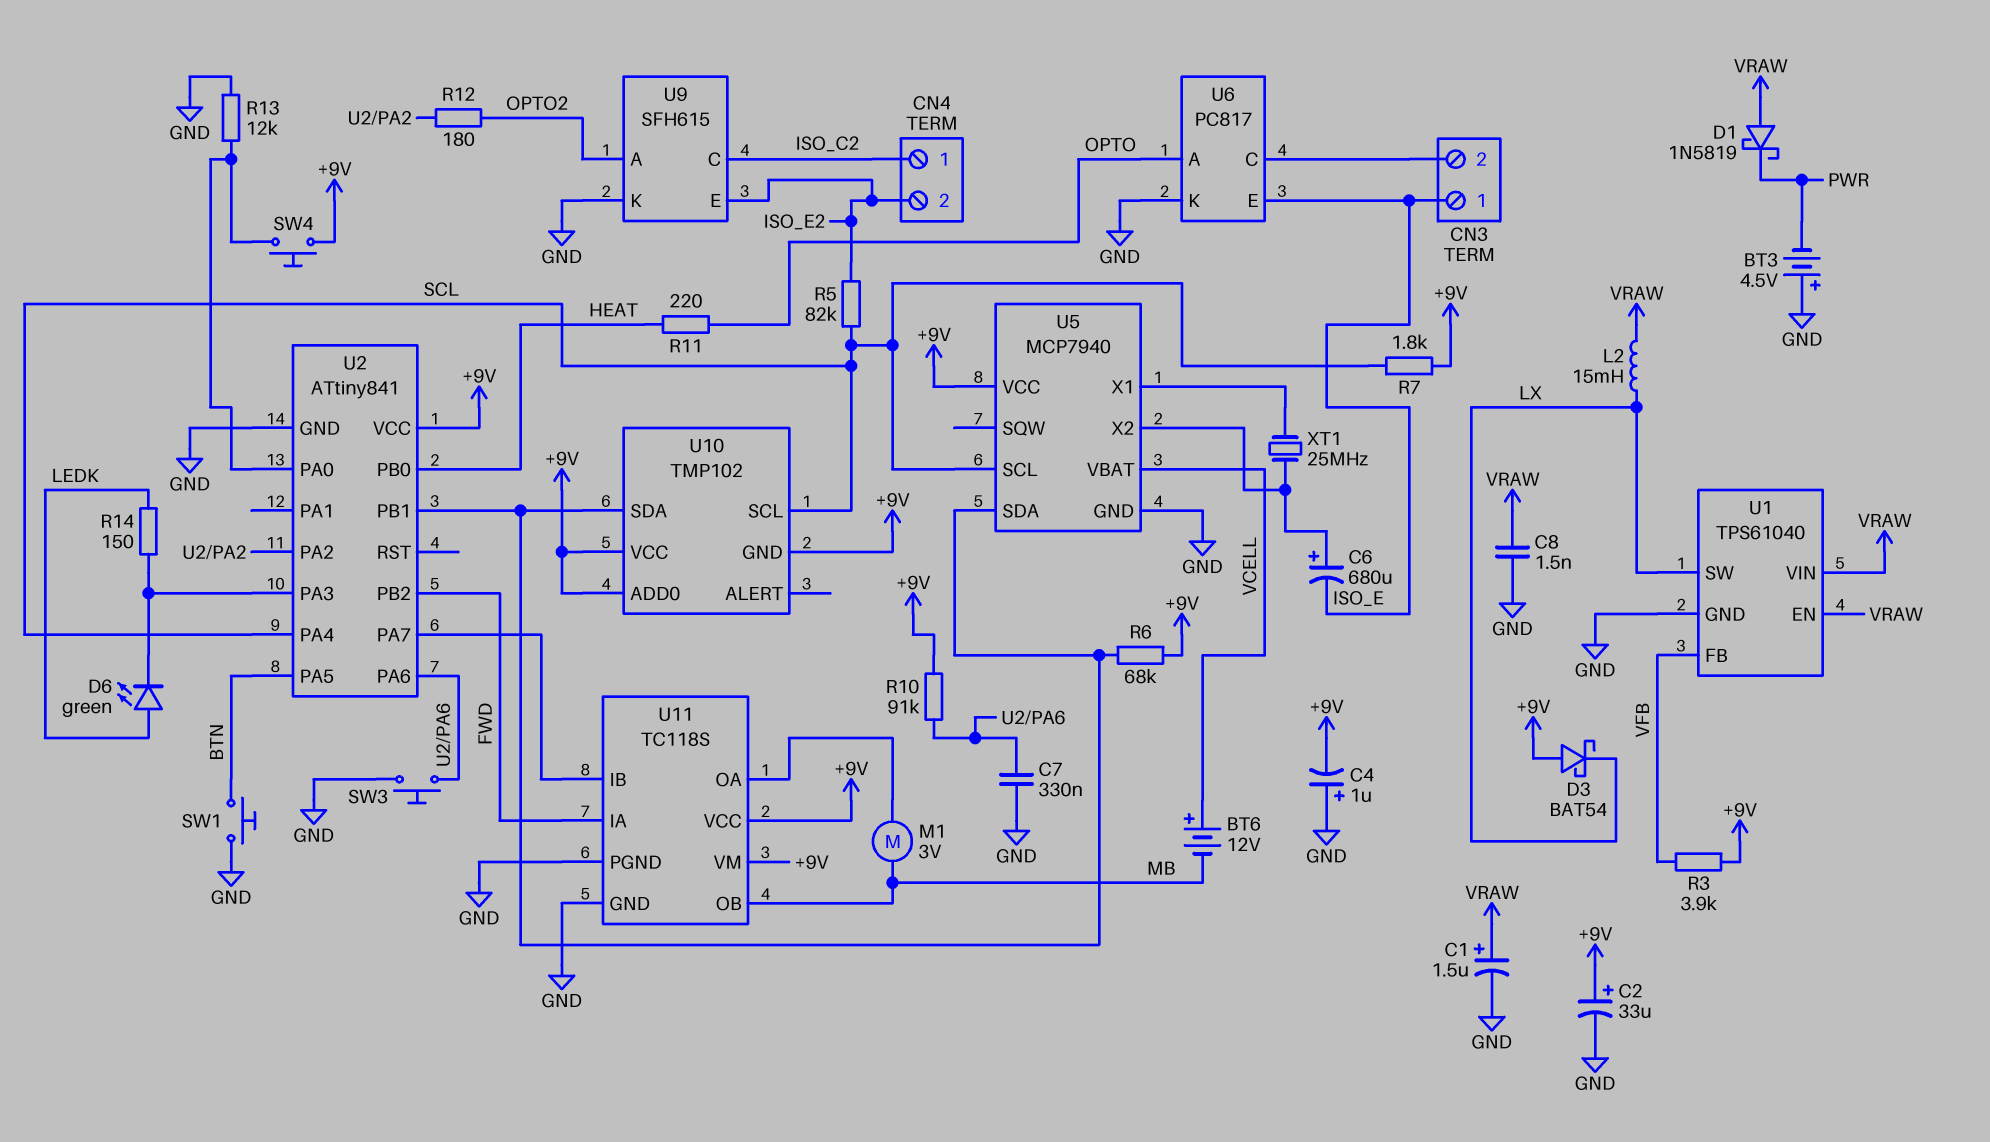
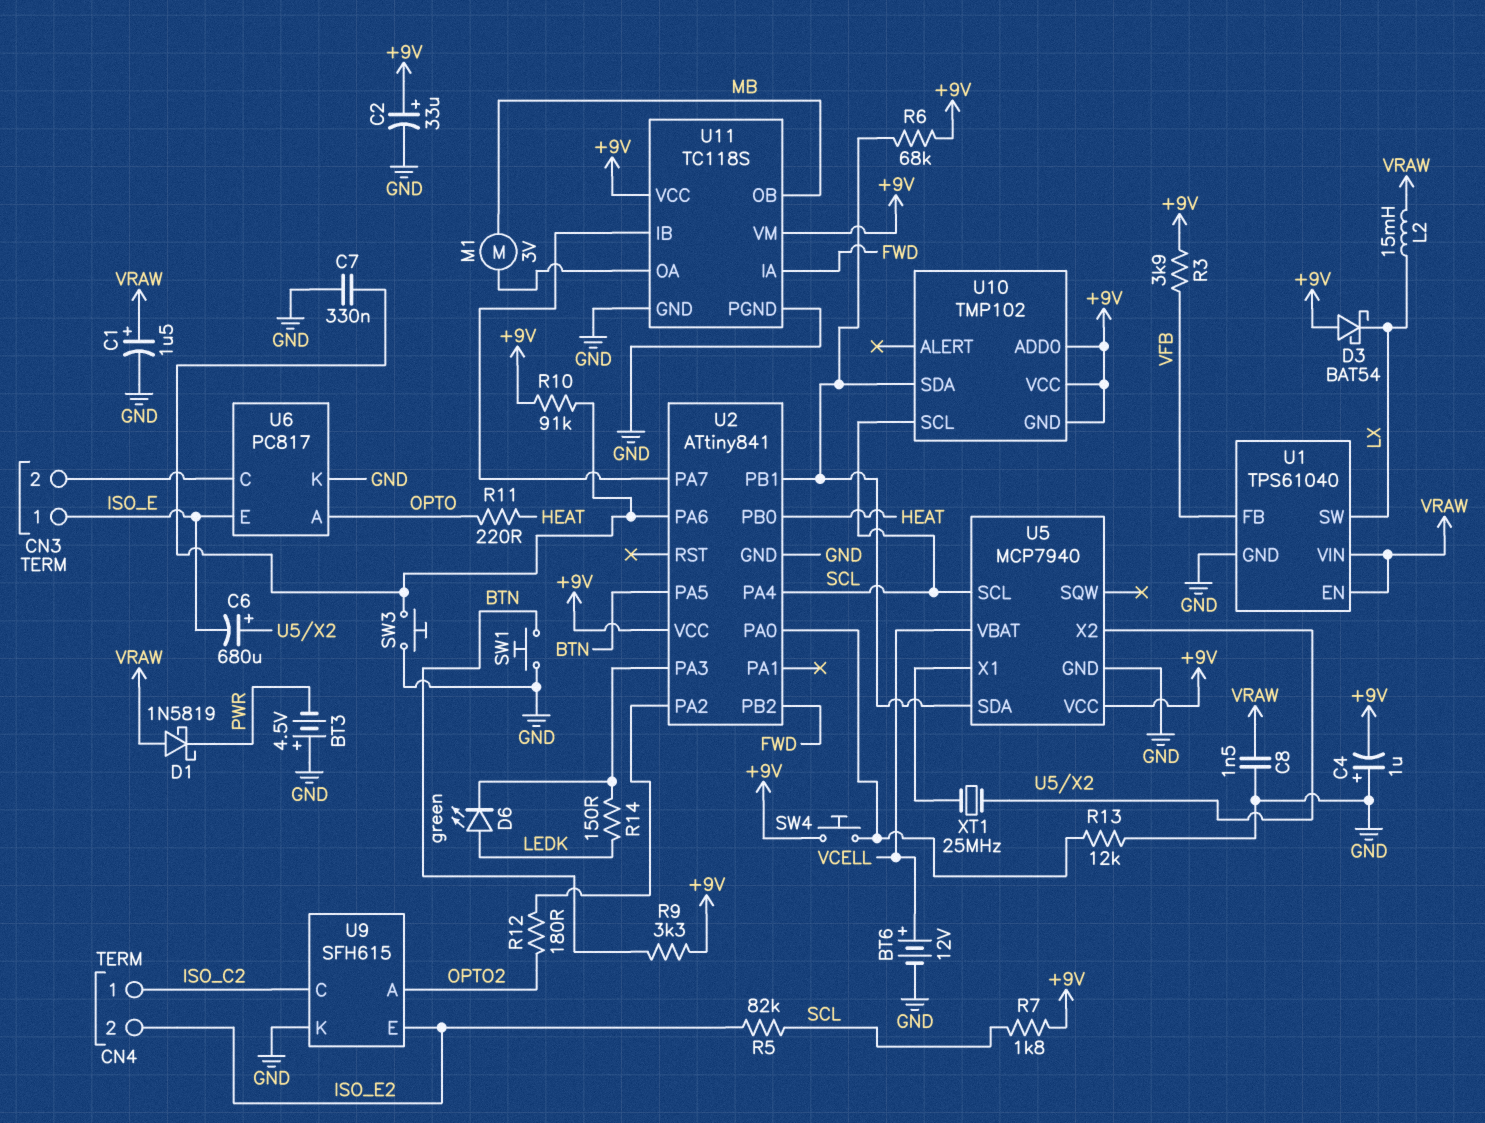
BT6: 12V (plus VCELL, minus MB) -> 12V (plus VCELL, minus GND)
R9: none -> 3.3k (+9V, BTN)

